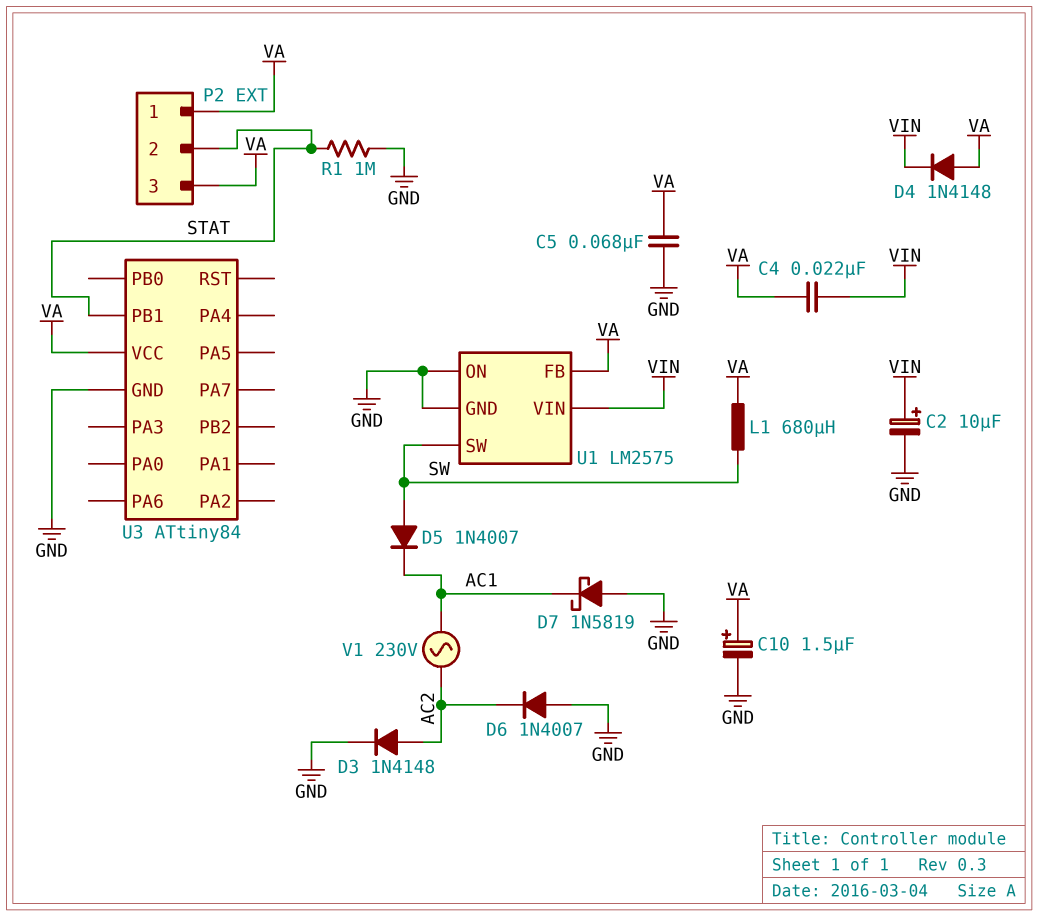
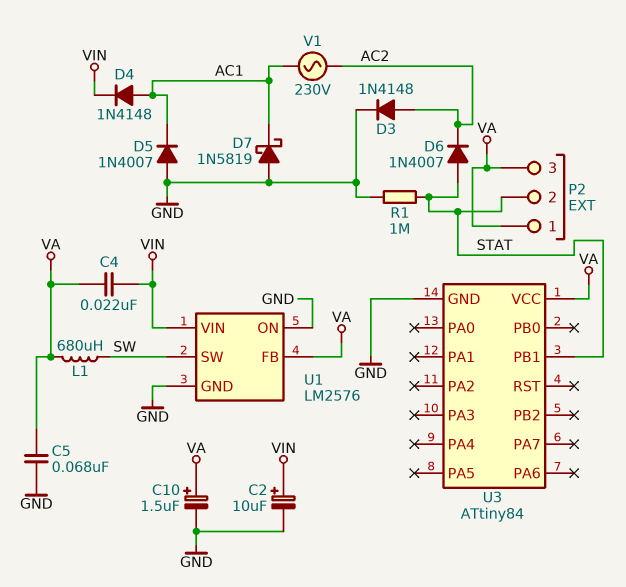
D4: diode 1N4148 (A VA, K VIN) -> diode 1N4148 (A AC1, K VIN)
D5: diode 1N4007 (A SW, K AC1) -> diode 1N4007 (A GND, K AC1)
D6: diode 1N4007 (A GND, K AC2) -> diode 1N4007 (A STAT, K AC2)
U1: LM2575 -> LM2576

